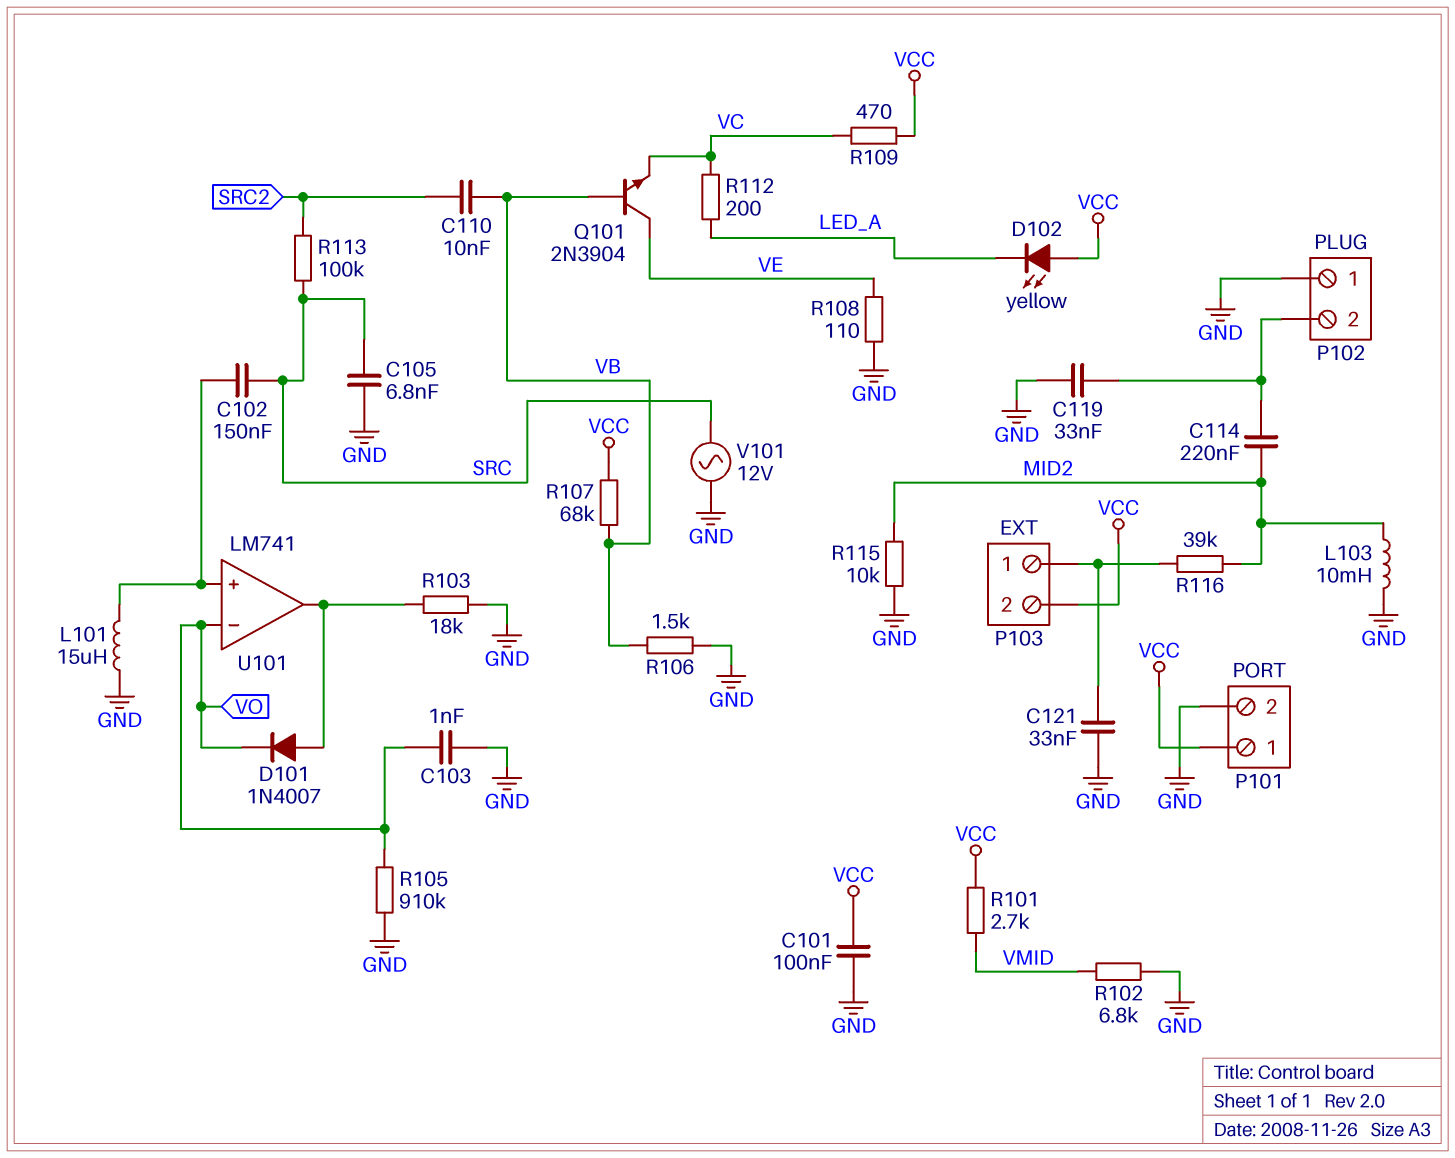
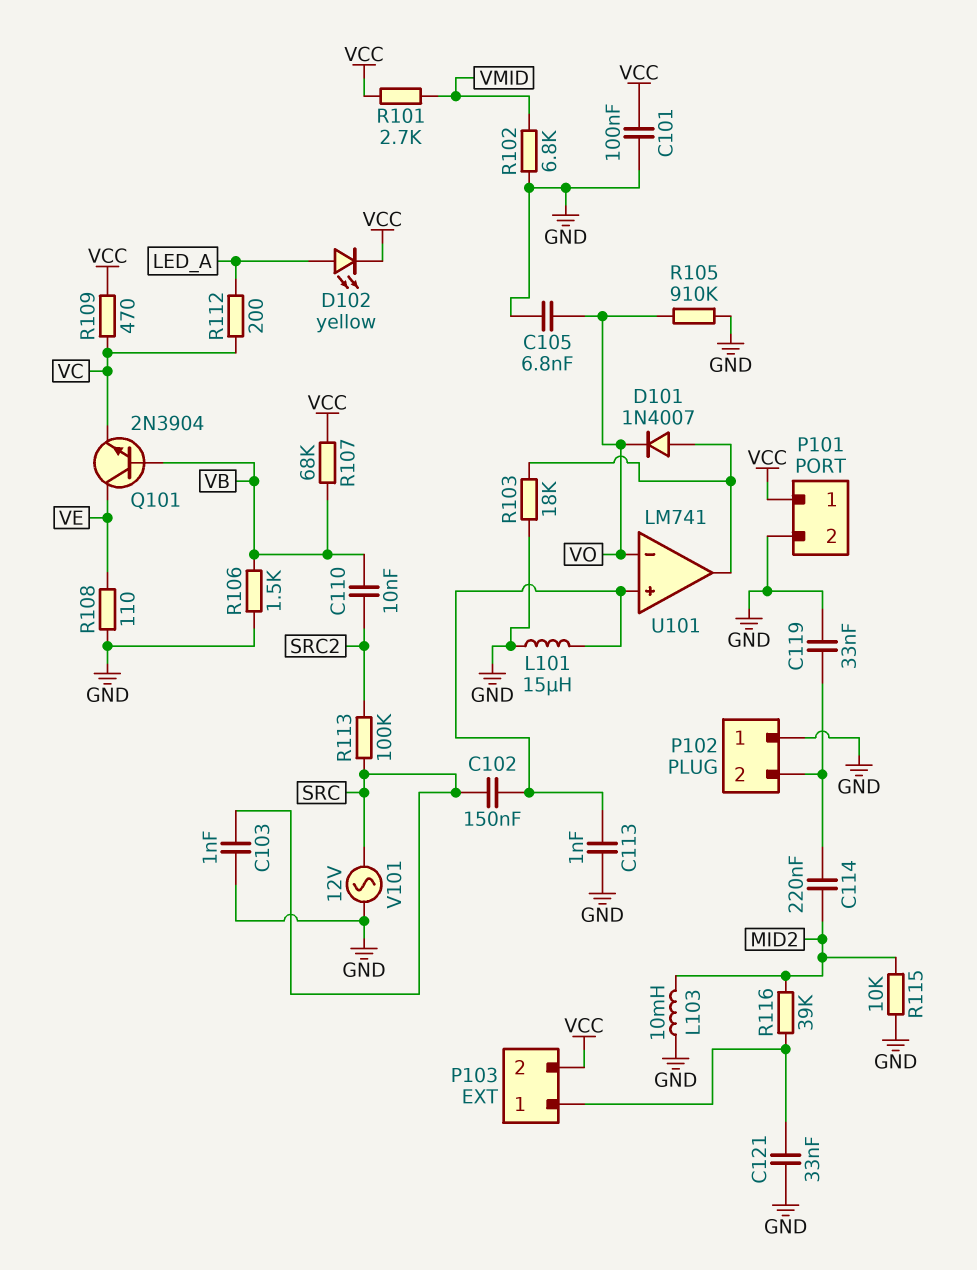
C103: 1nF (GND, VO) -> 1nF (GND, SRC)
C105: 6.8nF (GND, SRC) -> 6.8nF (GND, VO)
C113: none -> 1nF (GND, U101/in+)
D102: LED yellow (A VCC, K LED_A) -> LED yellow (A LED_A, K VCC)

